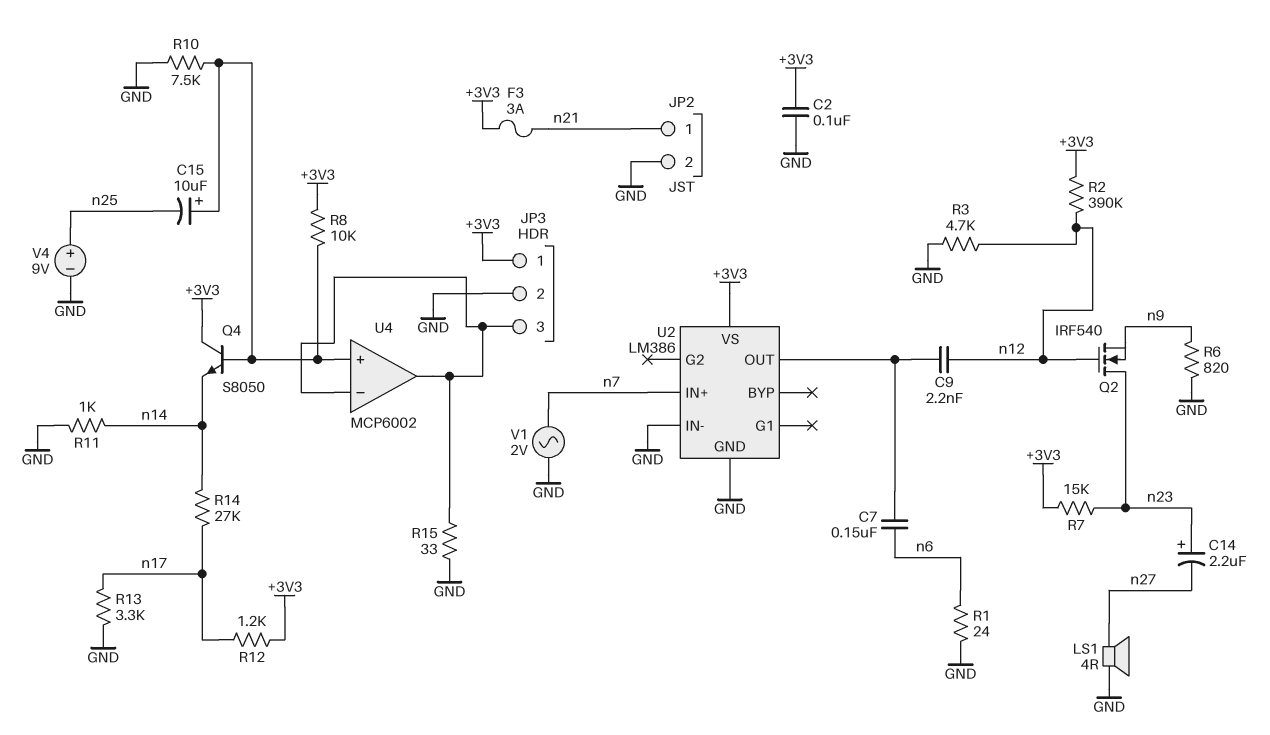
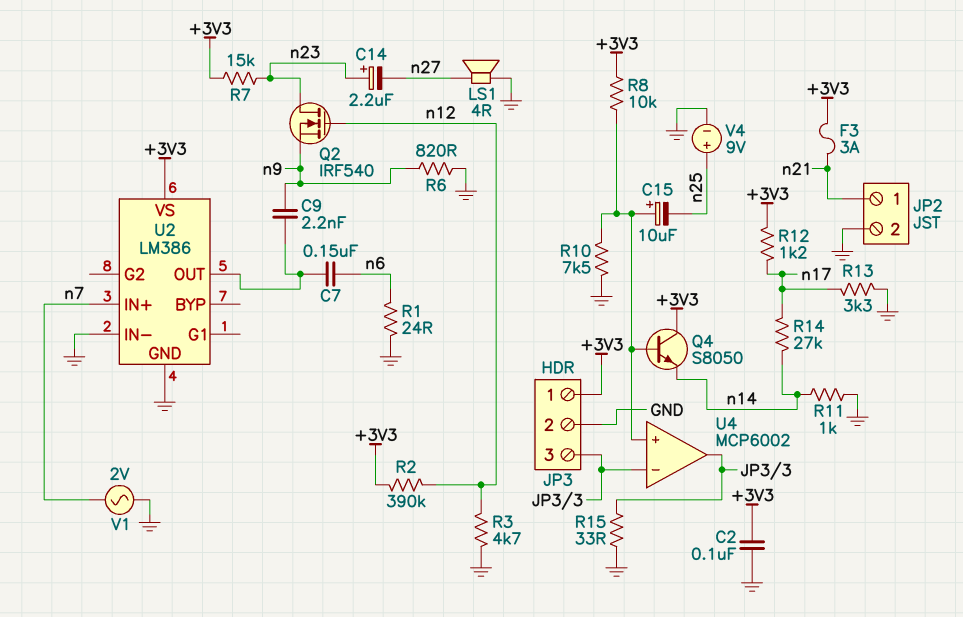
C9: 2.2nF (U2/OUT, n12) -> 2.2nF (U2/OUT, n9)

